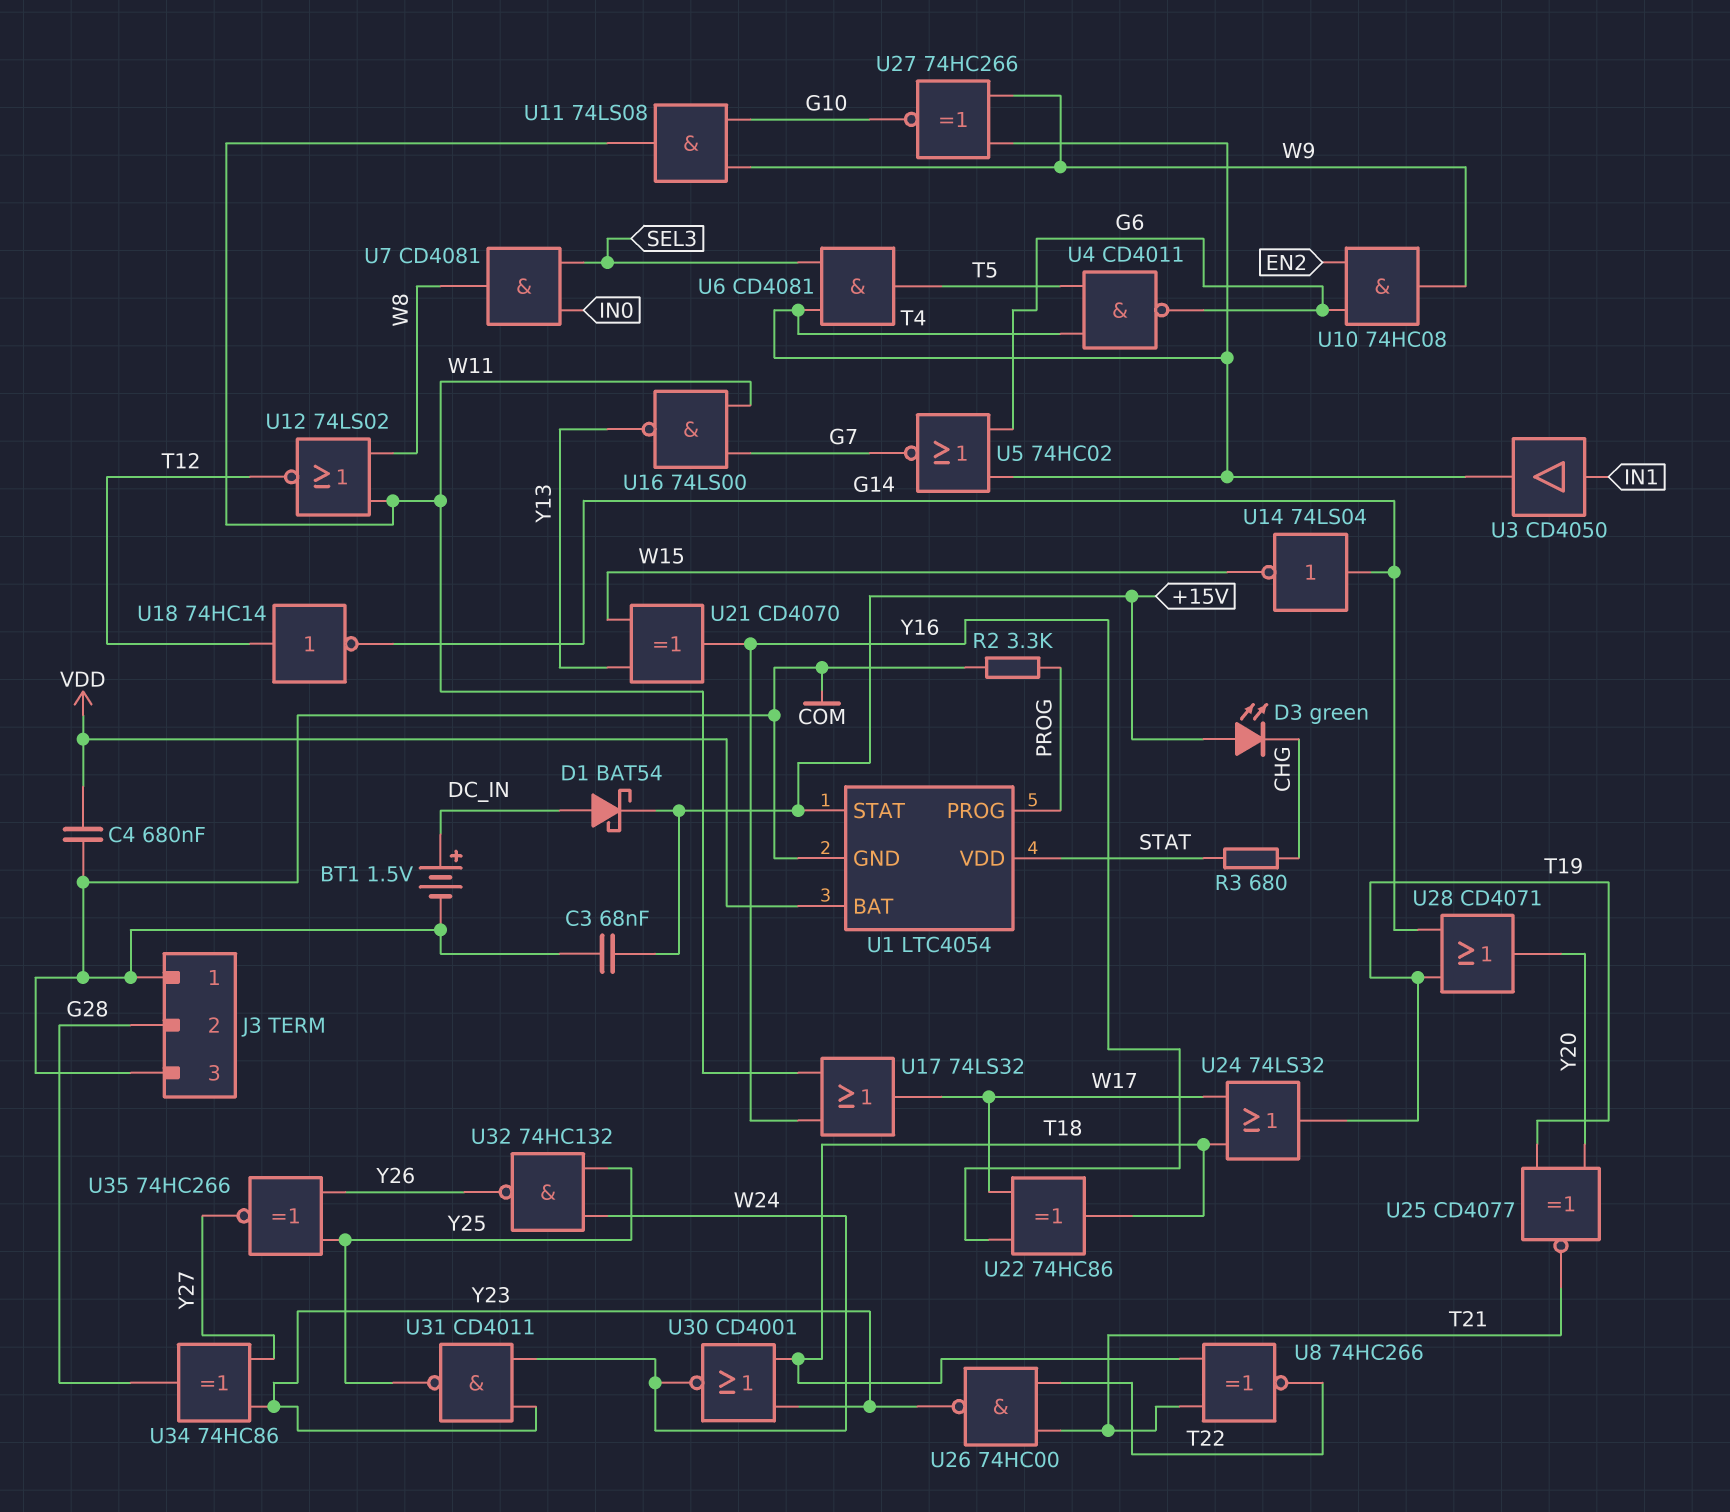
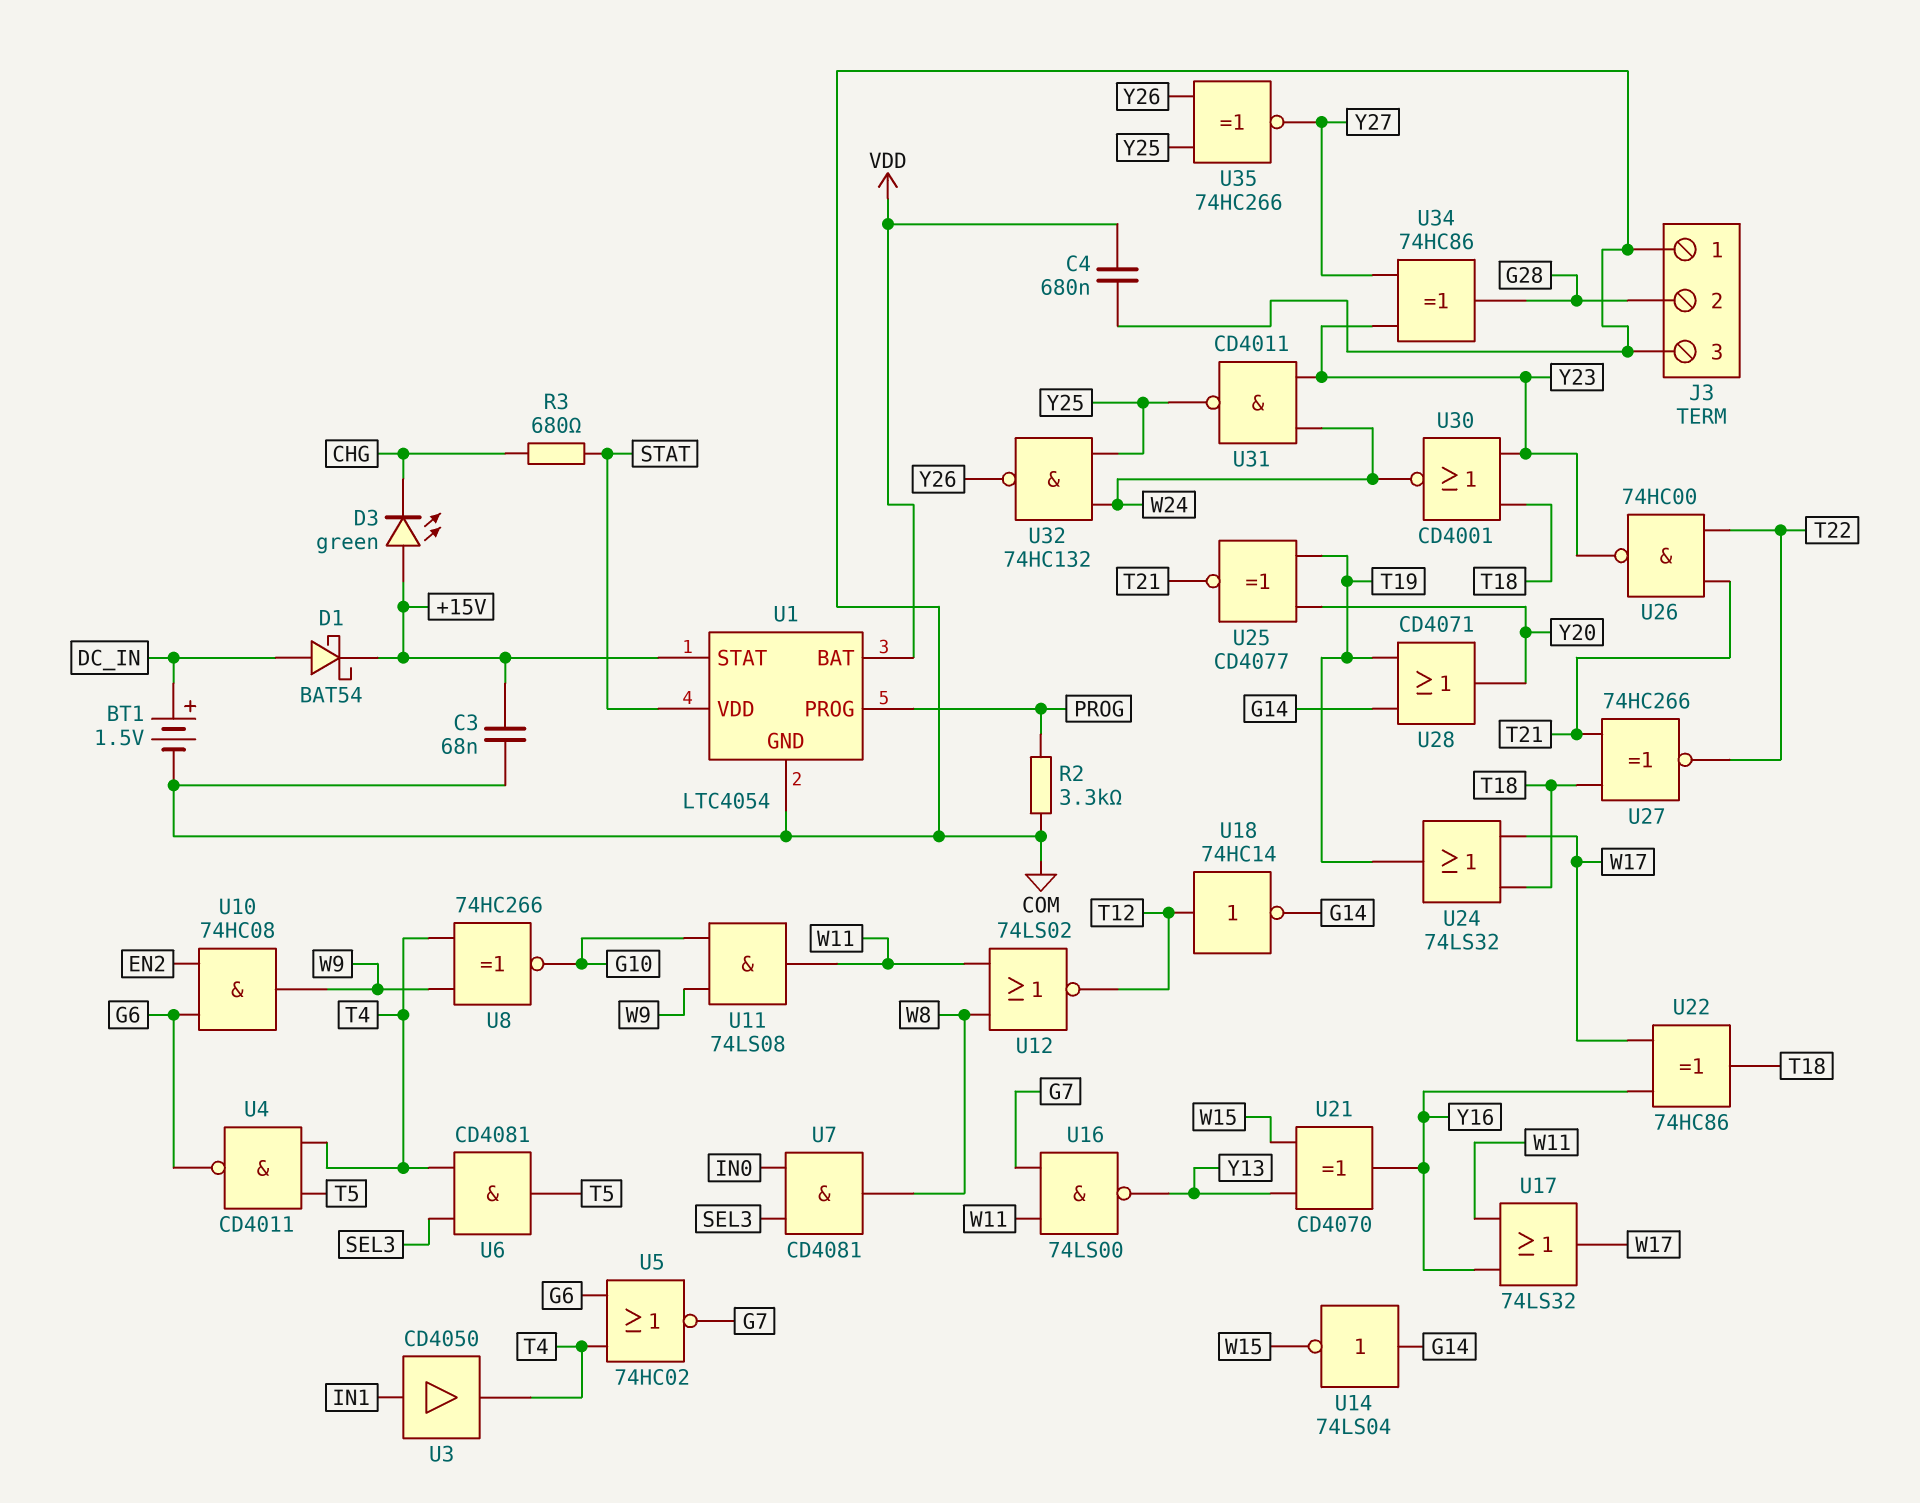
U8: XNOR 74HC266 (in T18, in T21, out T22) -> XNOR 74HC266 (in T4, in W9, out G10)
U27: XNOR 74HC266 (in T4, in W9, out G10) -> XNOR 74HC266 (in T18, in T21, out T22)

